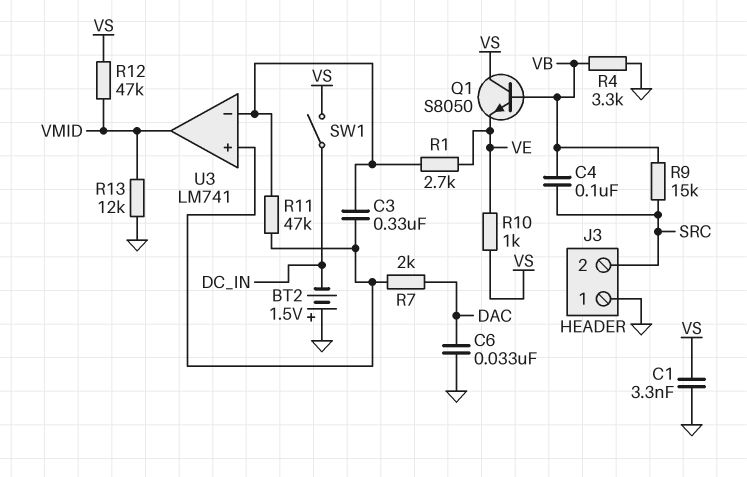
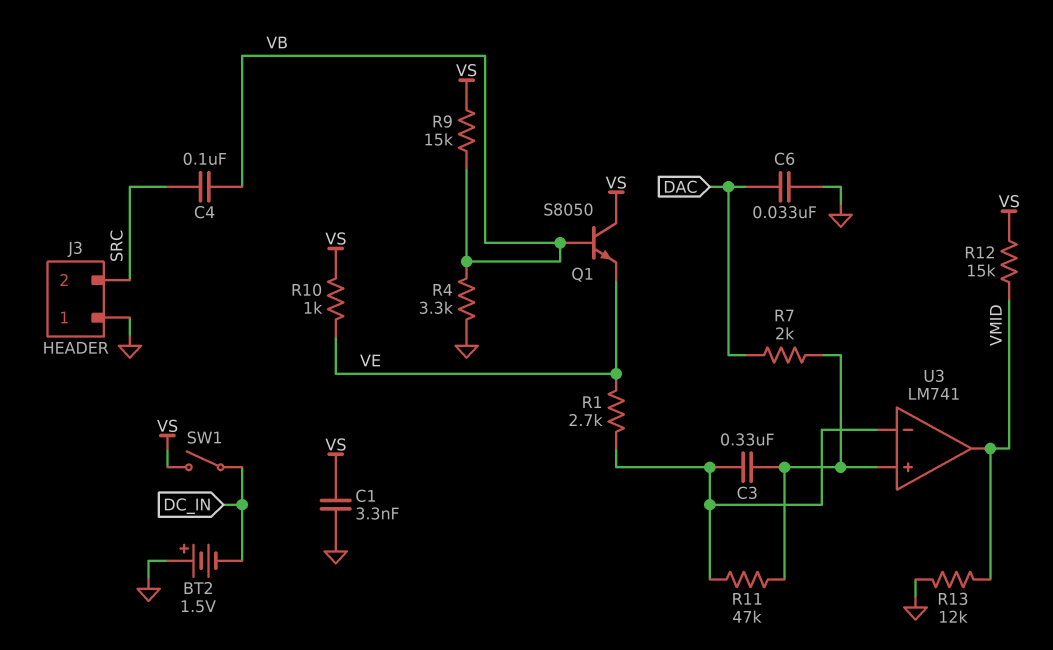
R9: 15k (SRC, VB) -> 15k (VB, VS)
R12: 47k (VMID, VS) -> 15k (VMID, VS)

